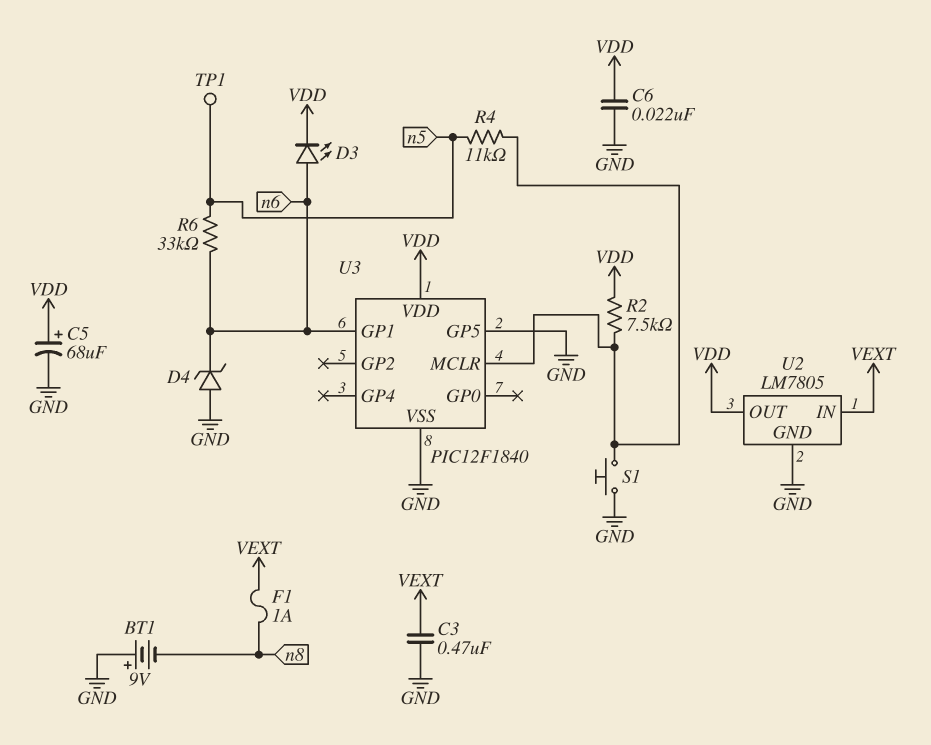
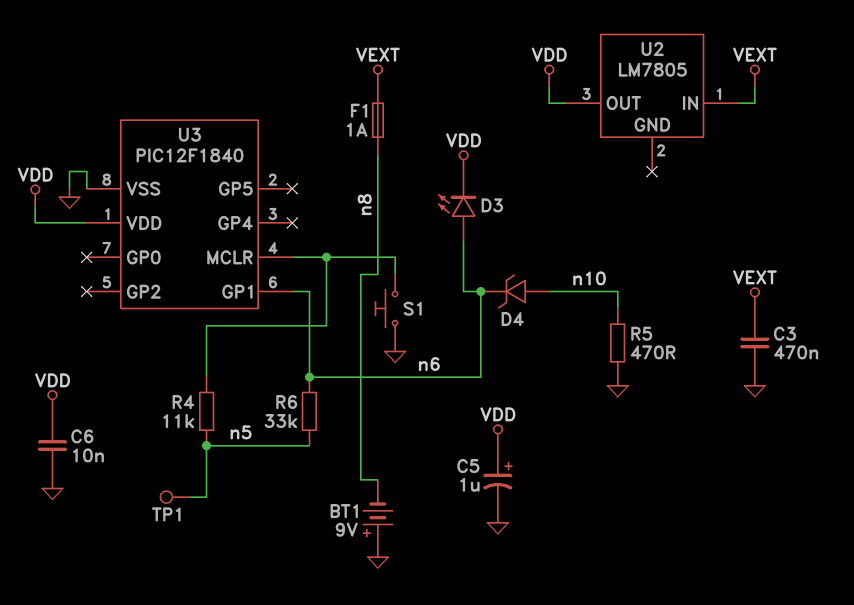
C5: 68uF (plus VDD, minus GND) -> 1uF (plus VDD, minus GND)
C6: 22nF (GND, VDD) -> 10nF (GND, VDD)
D4: zener (A GND, K n6) -> zener (A n10, K n6)
R2: 7.5k (U3/MCLR, VDD) -> none
R5: none -> 470 (GND, n10)
U2 pin GND: GND -> none
U3 pin GP5: GND -> none

